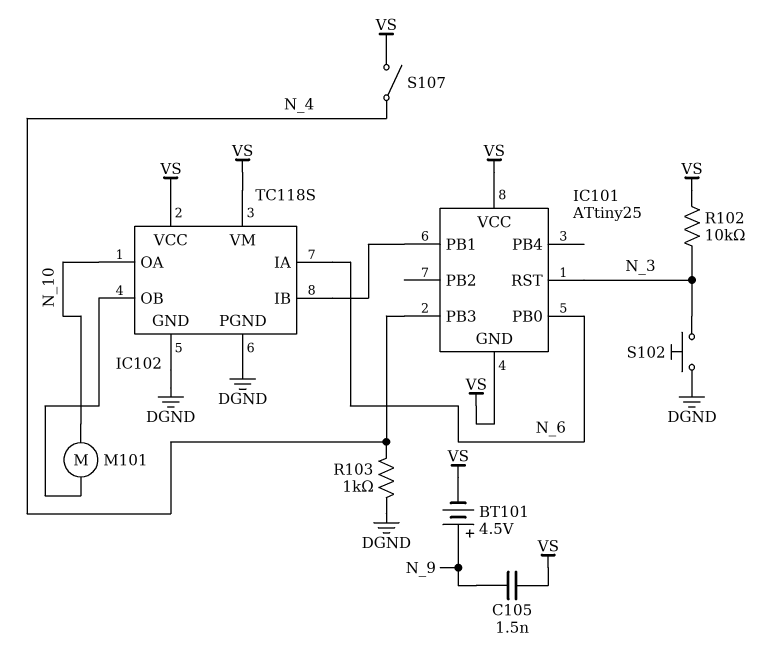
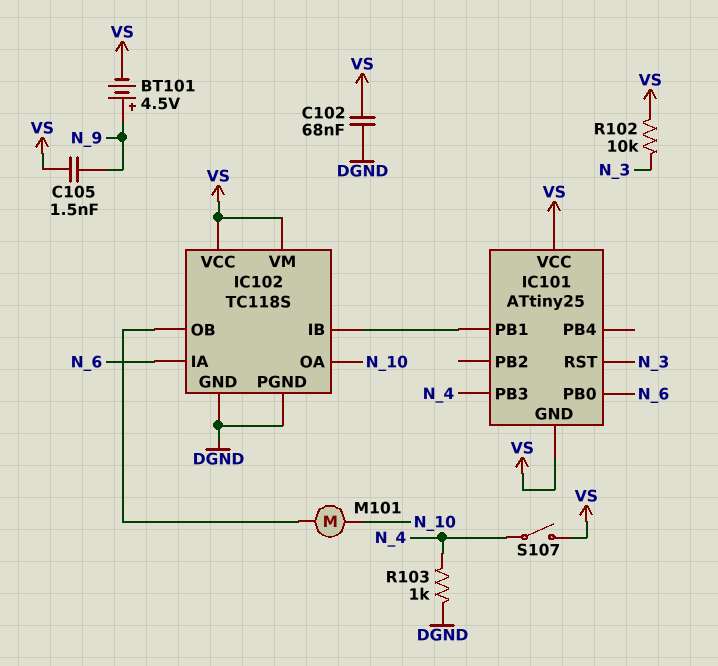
C102: none -> 68nF (DGND, VS)
S102: button (DGND, N_3) -> none

